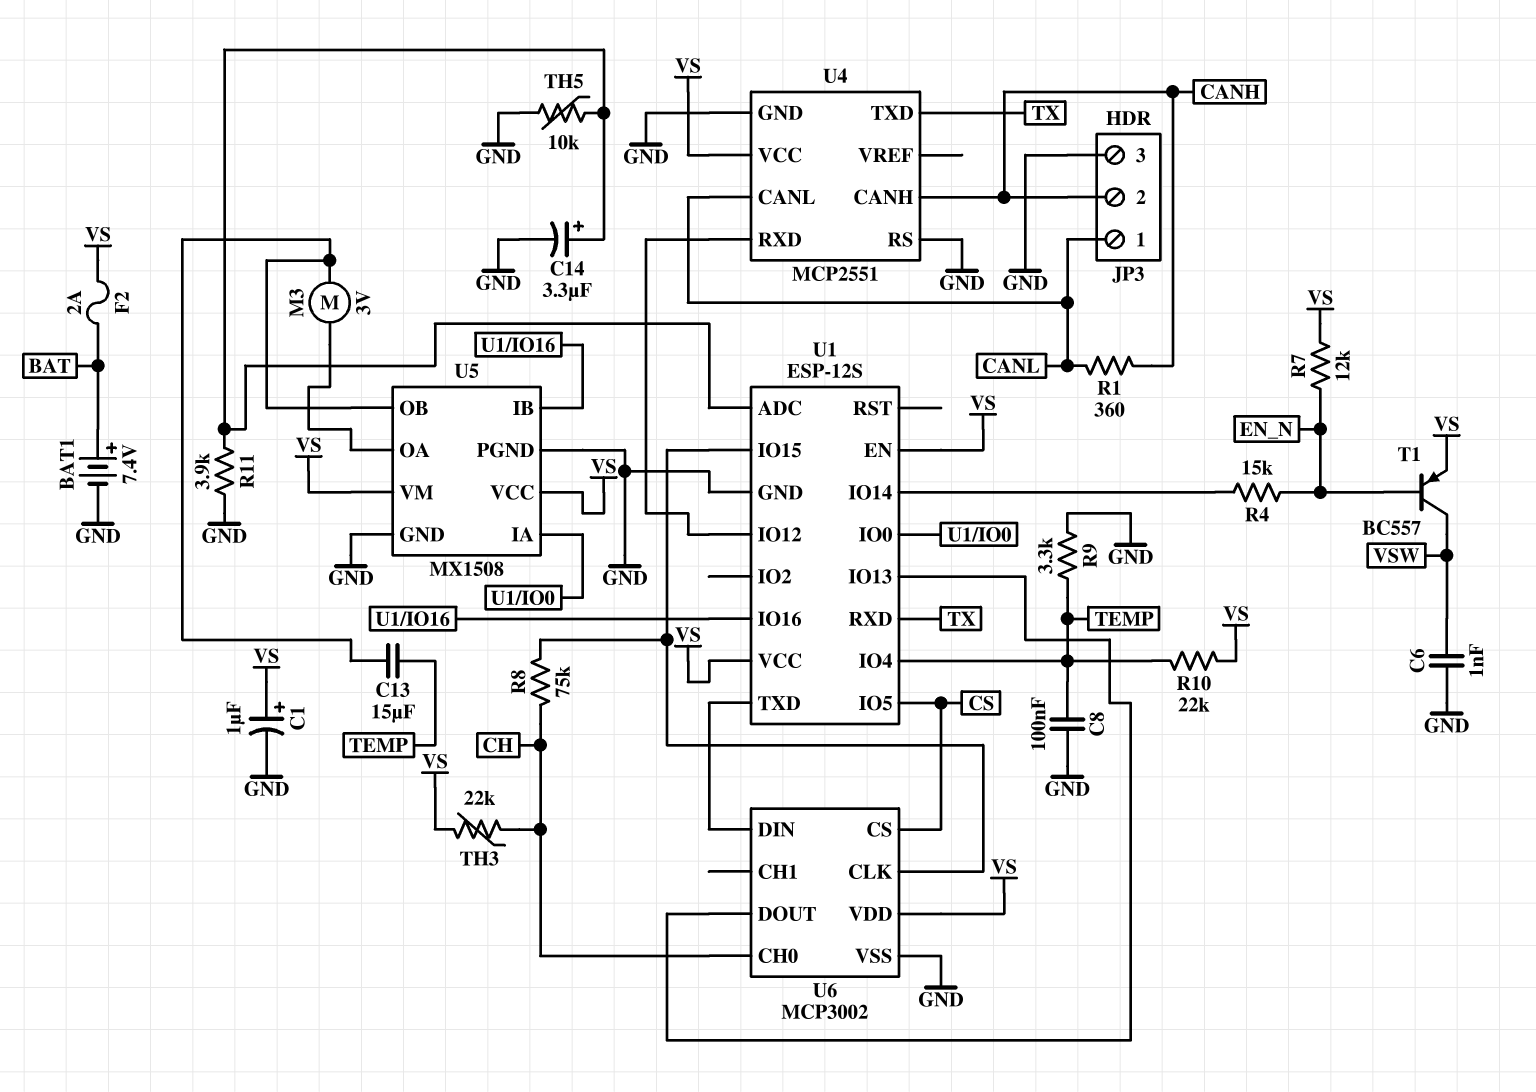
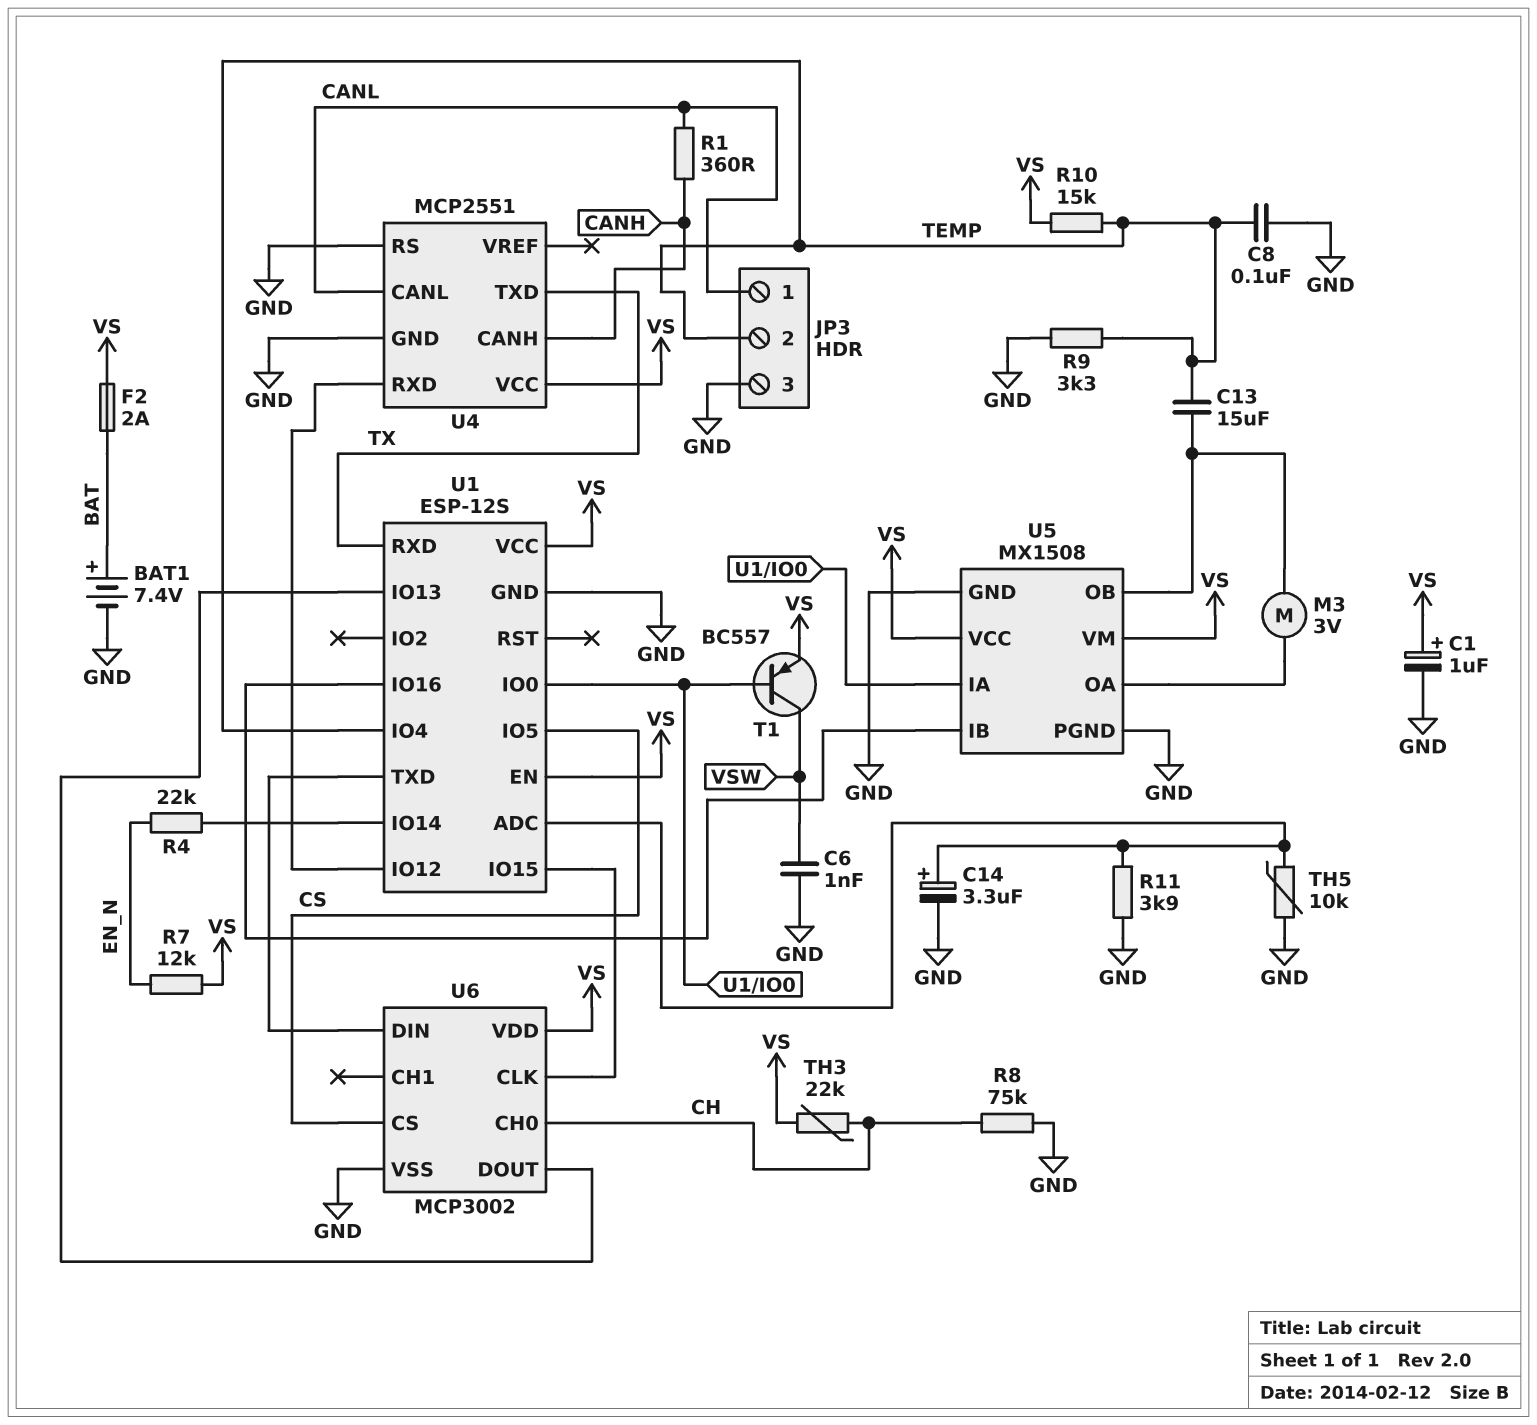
JP3 pin 2: CANH -> TEMP
R4: 15k (EN_N, U1/IO14) -> 22k (EN_N, U1/IO14)
R8: 75k (CH, U1/IO15) -> 75k (CH, GND)
R10: 22k (TEMP, VS) -> 15k (TEMP, VS)
T1: PNP BC557 (B EN_N, C VSW, E VS) -> PNP BC557 (B U1/IO0, C VSW, E VS)

